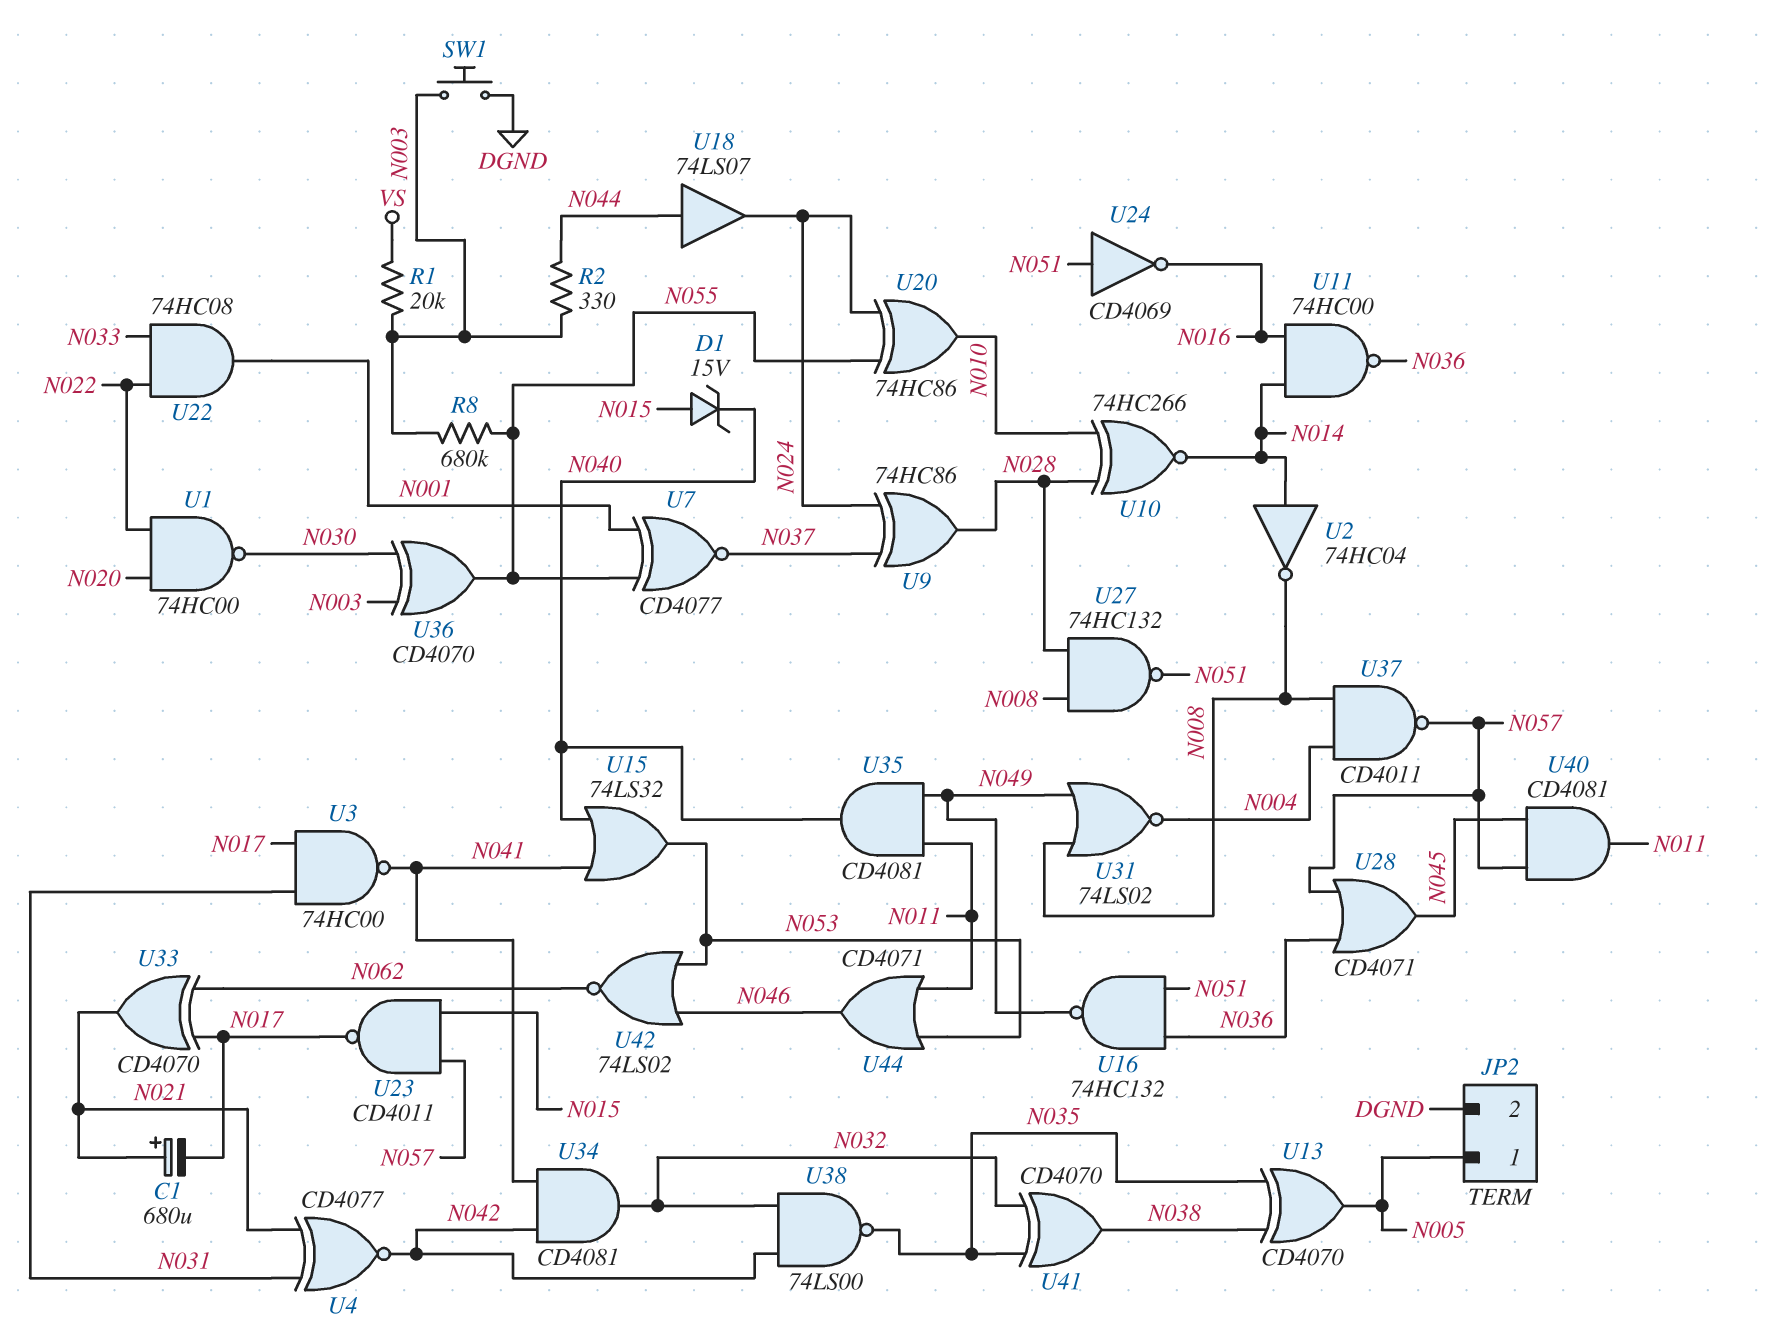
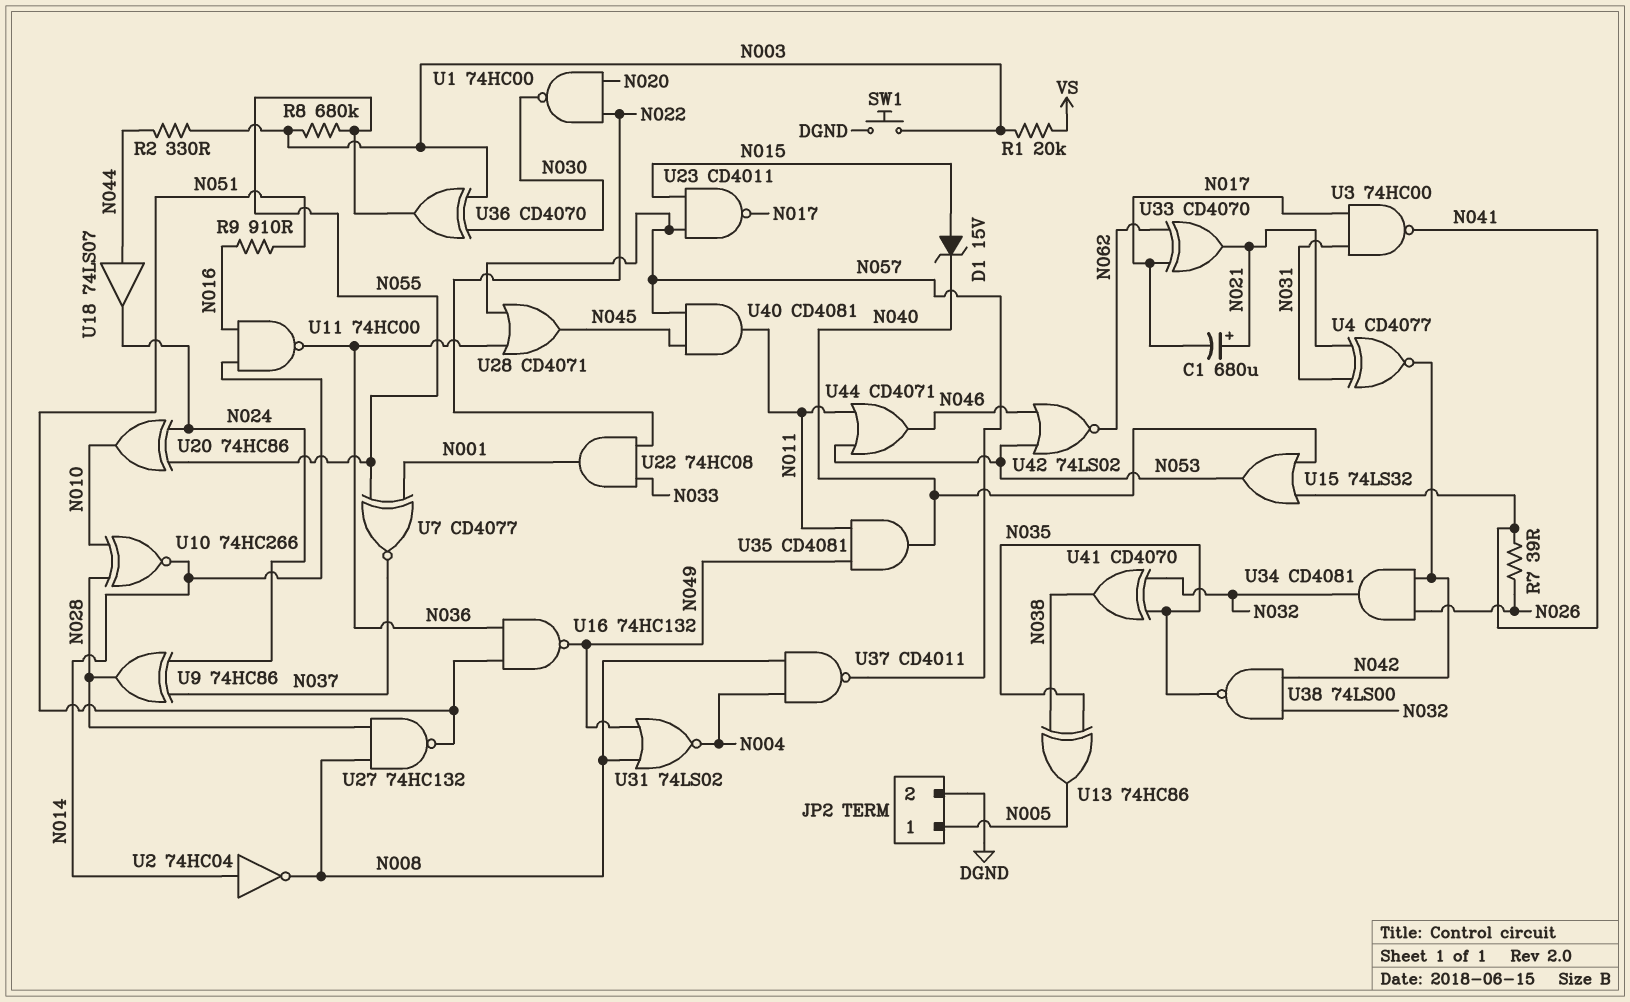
R7: none -> 39 (N026, N041)
R9: none -> 910 (N016, N051)
U13: XOR CD4070 (in N035, in N038, out N005) -> XOR 74HC86 (in N035, in N038, out N005)
U24: NOT CD4069 (in N051, out N016) -> none
U34: AND CD4081 (in N041, in N042, out N032) -> AND CD4081 (in N026, in N042, out N032)

